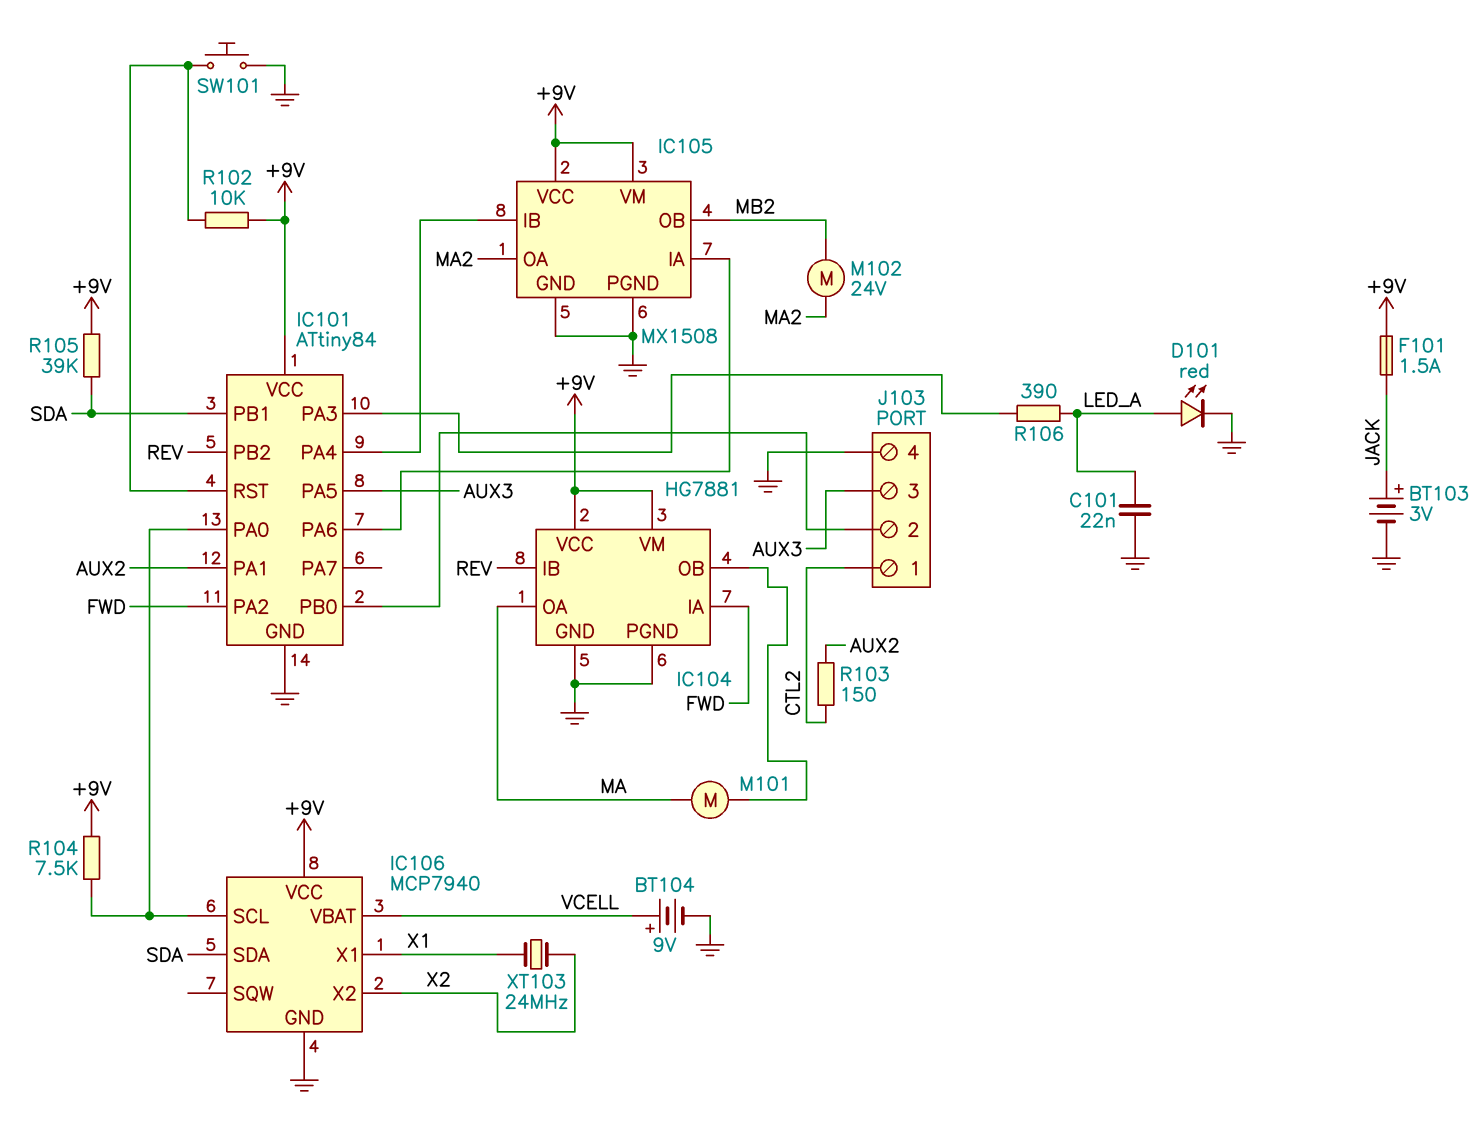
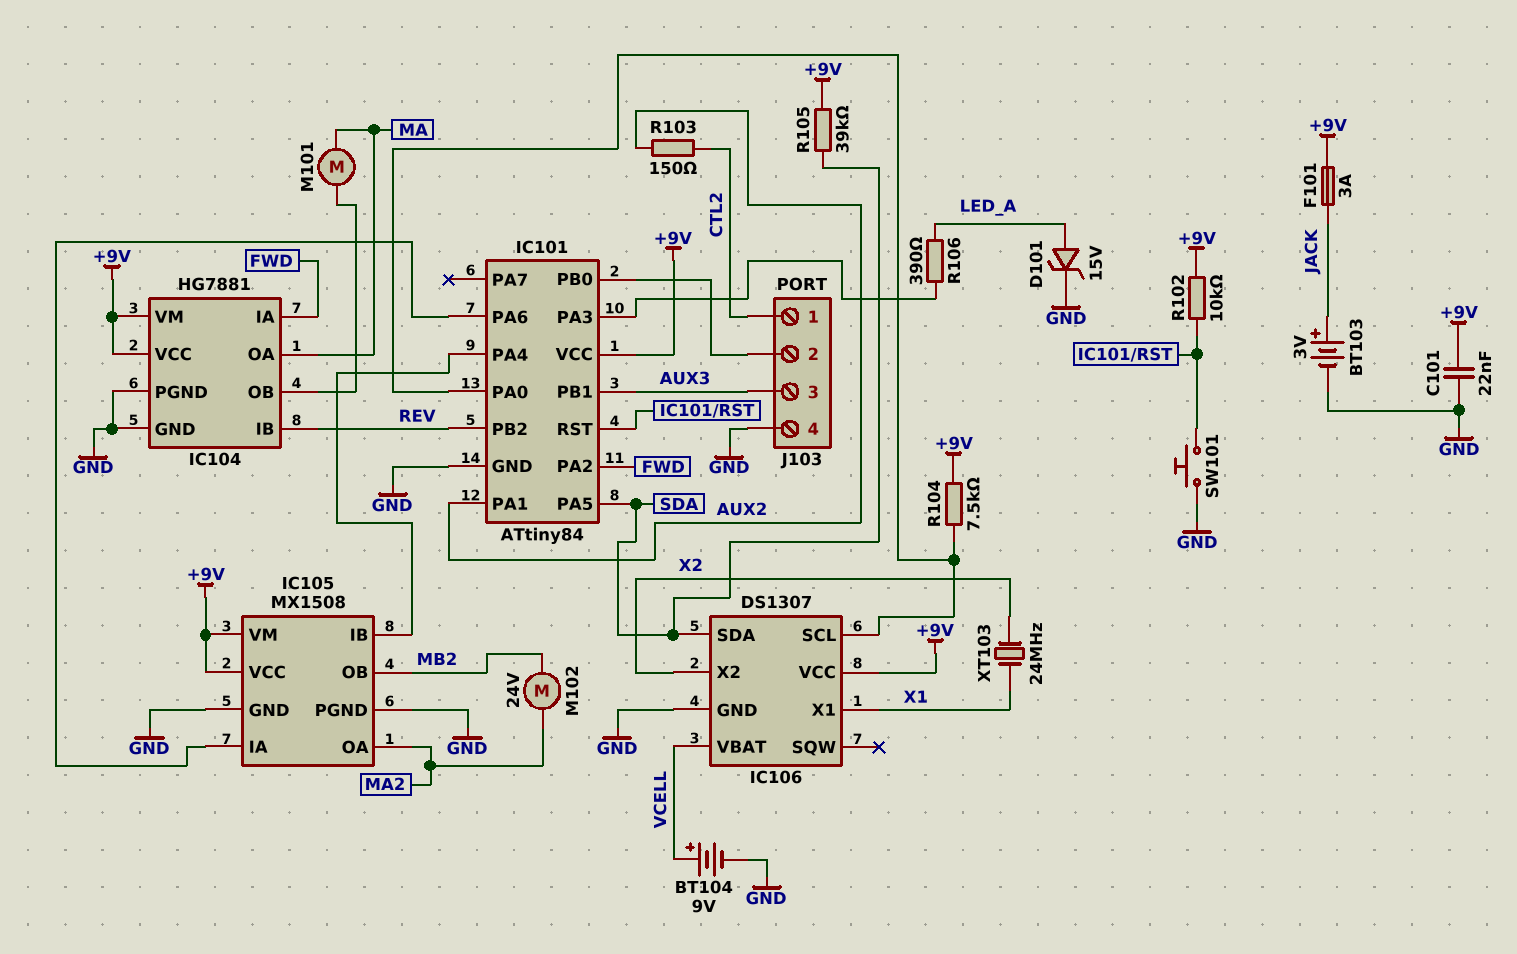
C101: 22nF (GND, LED_A) -> 22nF (+9V, GND)
D101: LED red (A LED_A, K GND) -> zener 15V (A LED_A, K GND)
F101: 1.5A (+9V, JACK) -> 3A (+9V, JACK)
IC101 pin PA5: AUX3 -> SDA
IC101 pin PB1: SDA -> AUX3
IC106: MCP7940 -> DS1307

